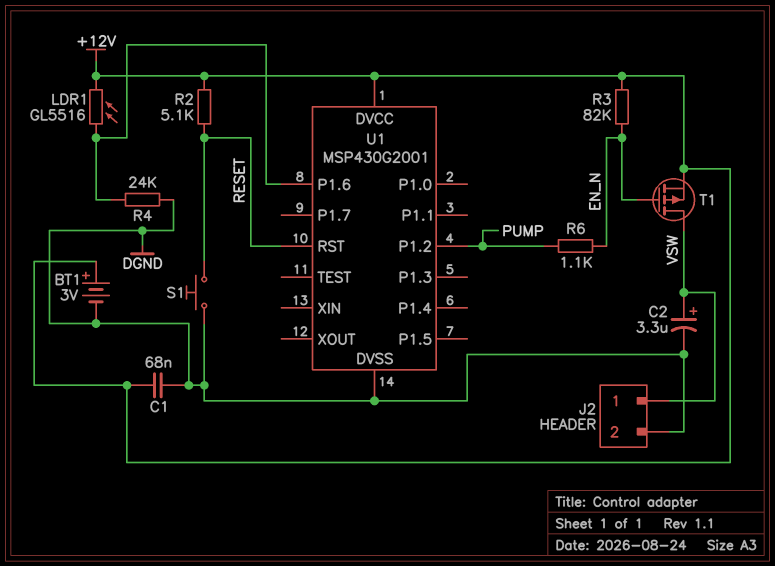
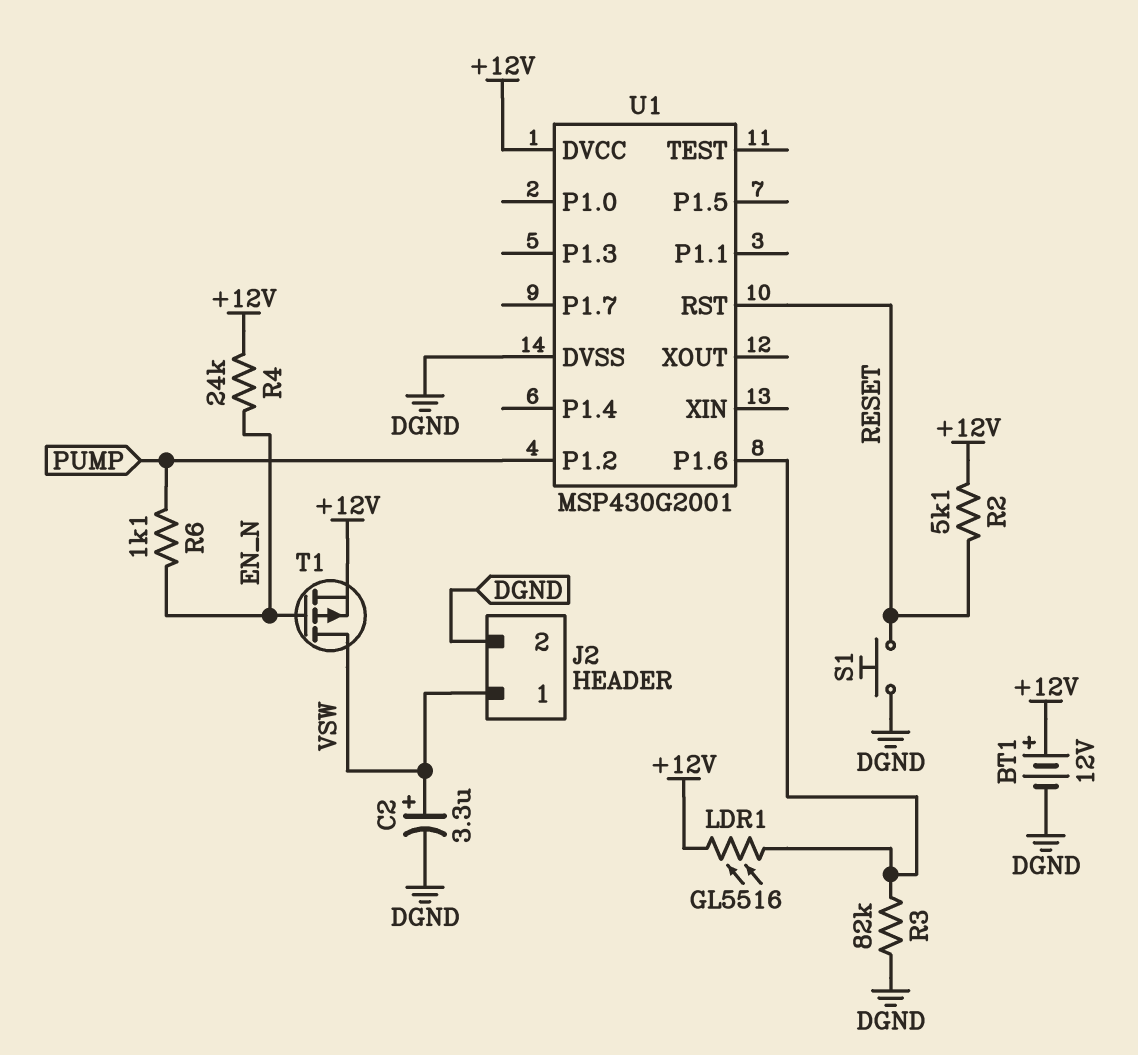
BT1: 3V (plus +12V, minus DGND) -> 12V (plus +12V, minus DGND)
C1: 68nF (+12V, DGND) -> none
R3: 82k (+12V, EN_N) -> 82k (DGND, U1/P1.6)
R4: 24k (DGND, U1/P1.6) -> 24k (+12V, EN_N)

